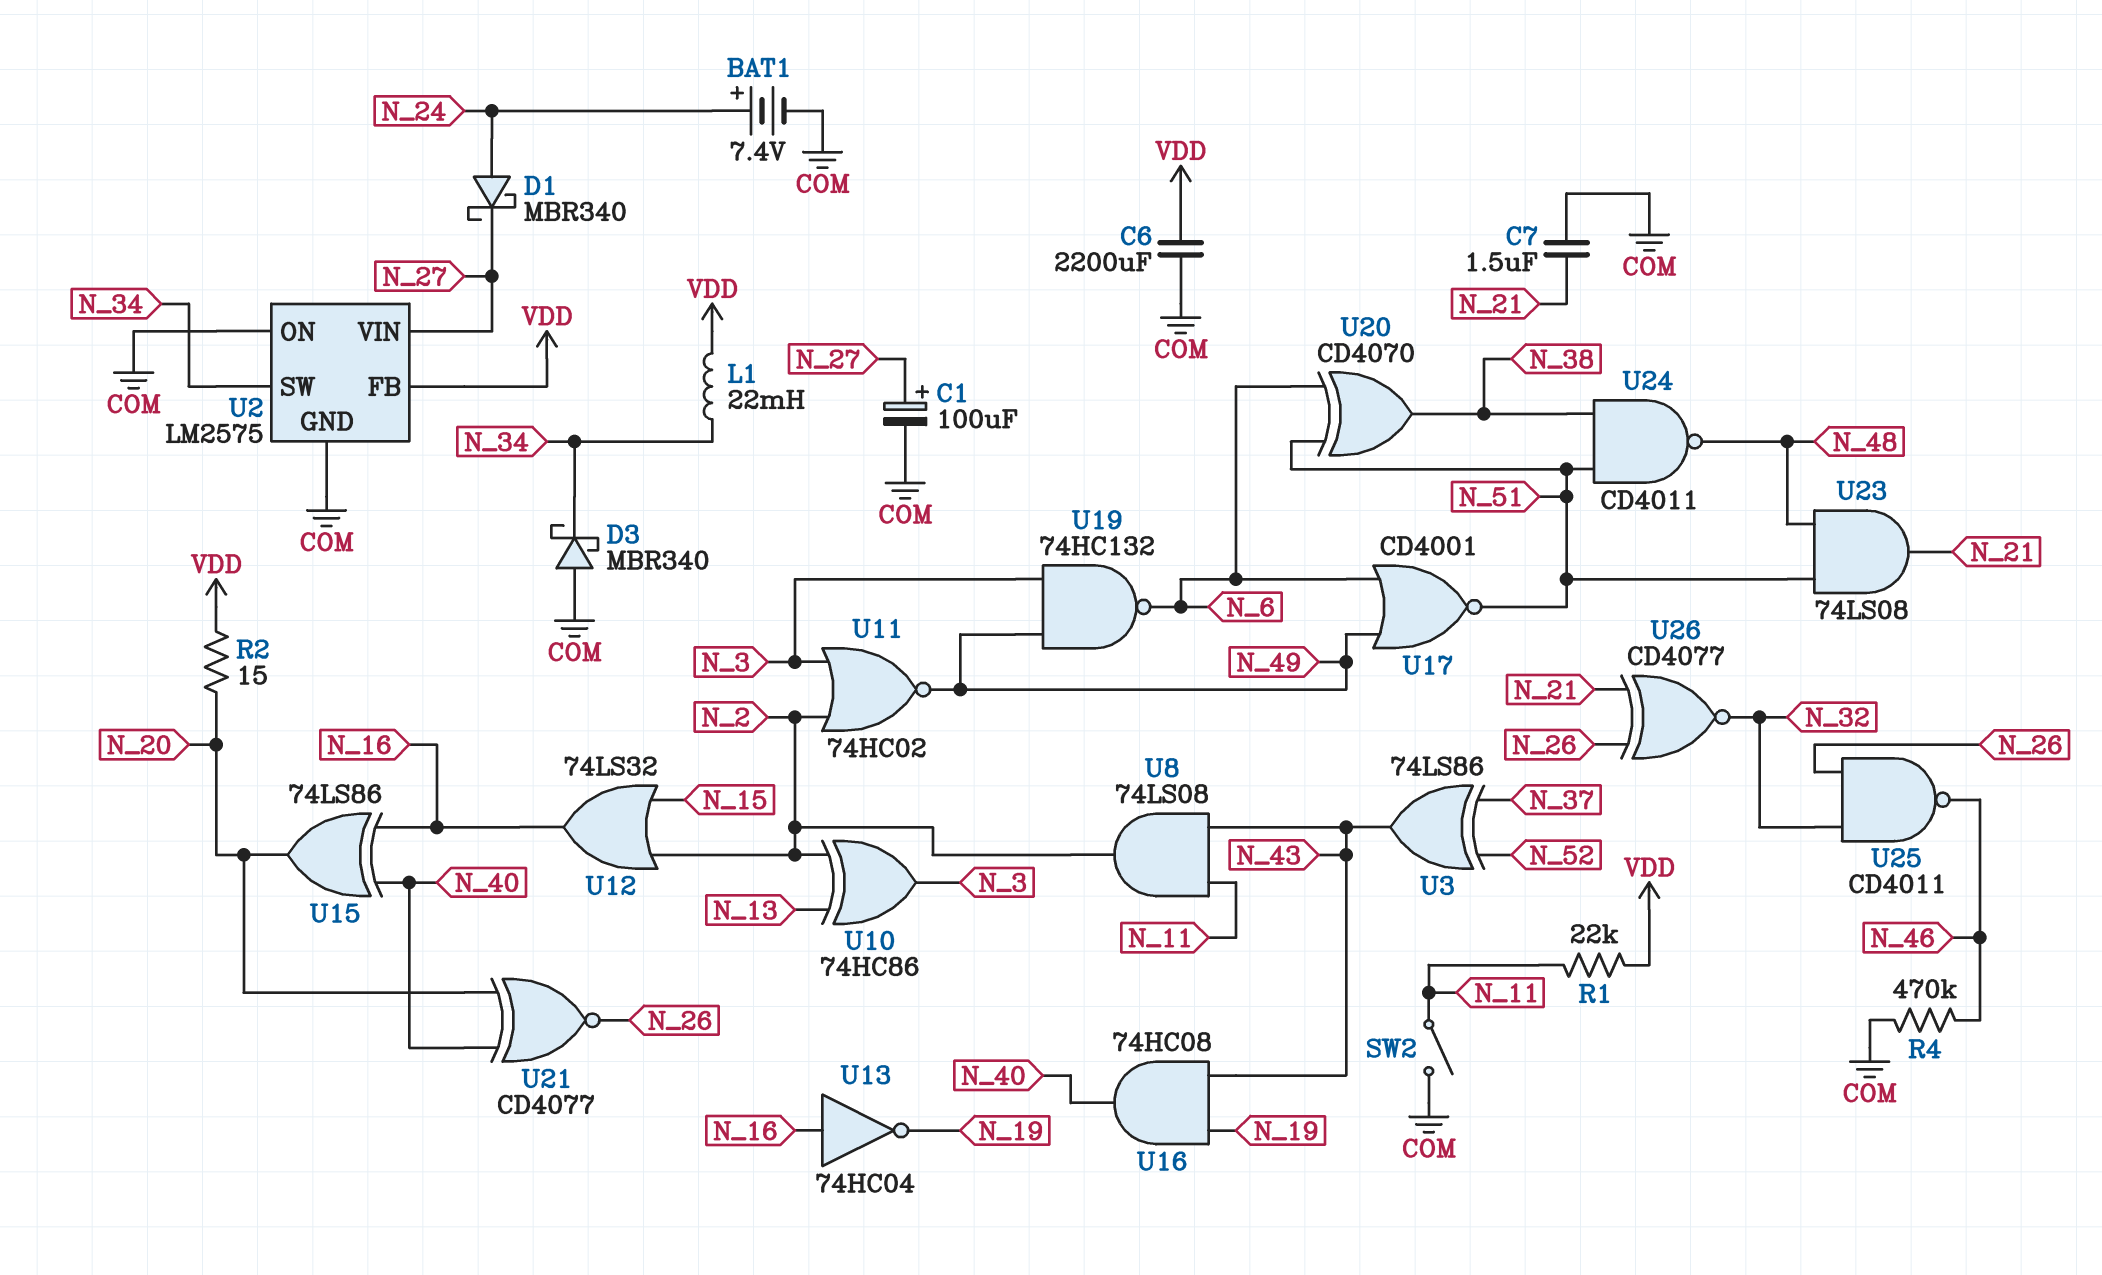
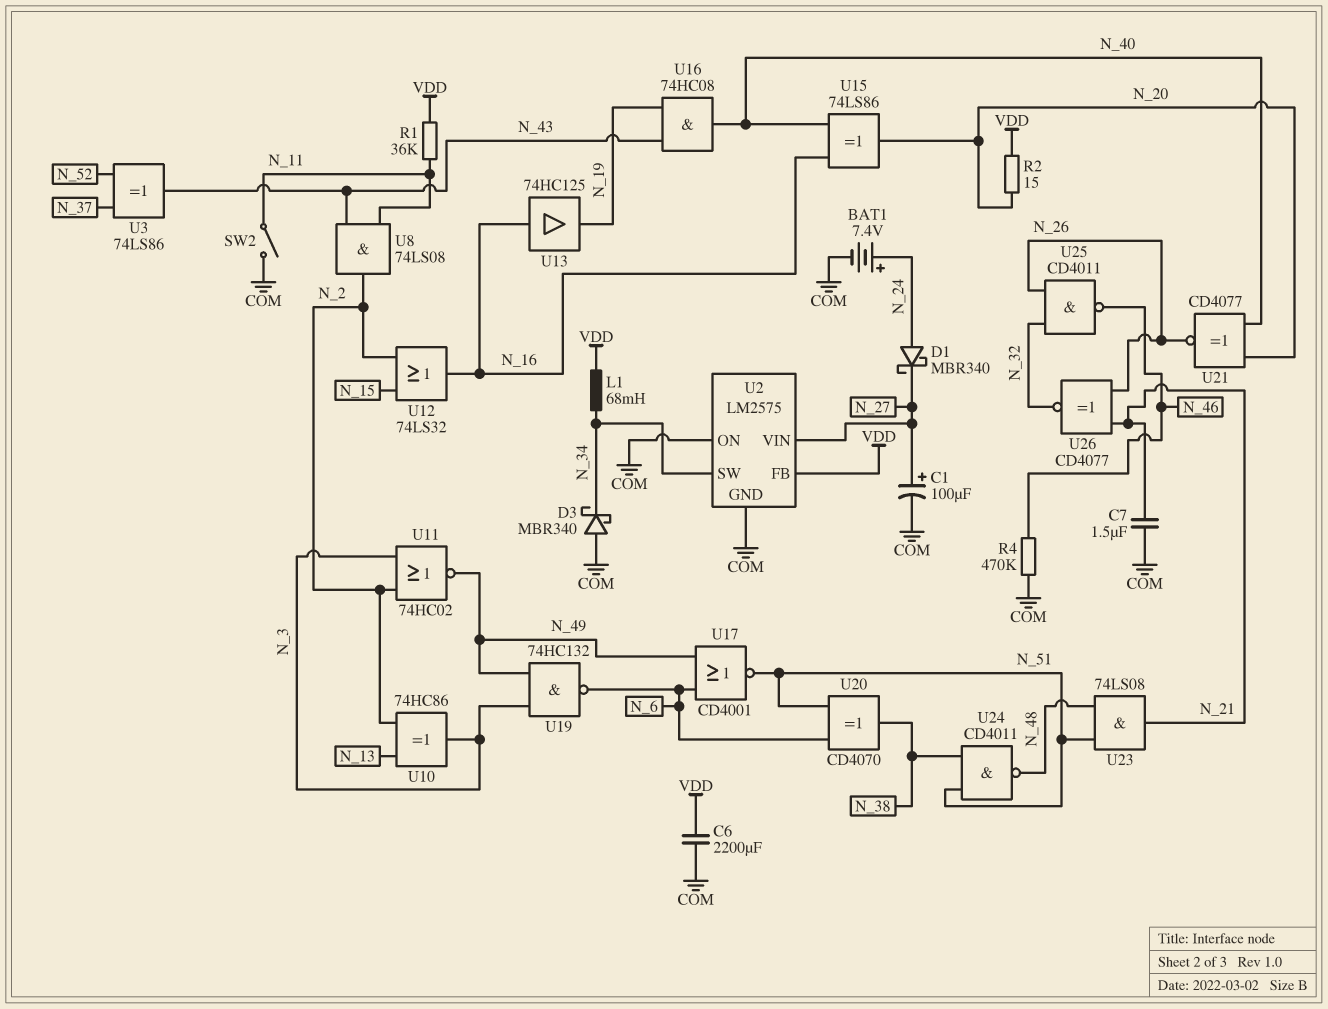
L1: 22mH (N_34, VDD) -> 68mH (N_34, VDD)
R1: 22k (N_11, VDD) -> 36k (N_11, VDD)
U13: NOT 74HC04 (in N_16, out N_19) -> buffer 74HC125 (in N_16, out N_19)

